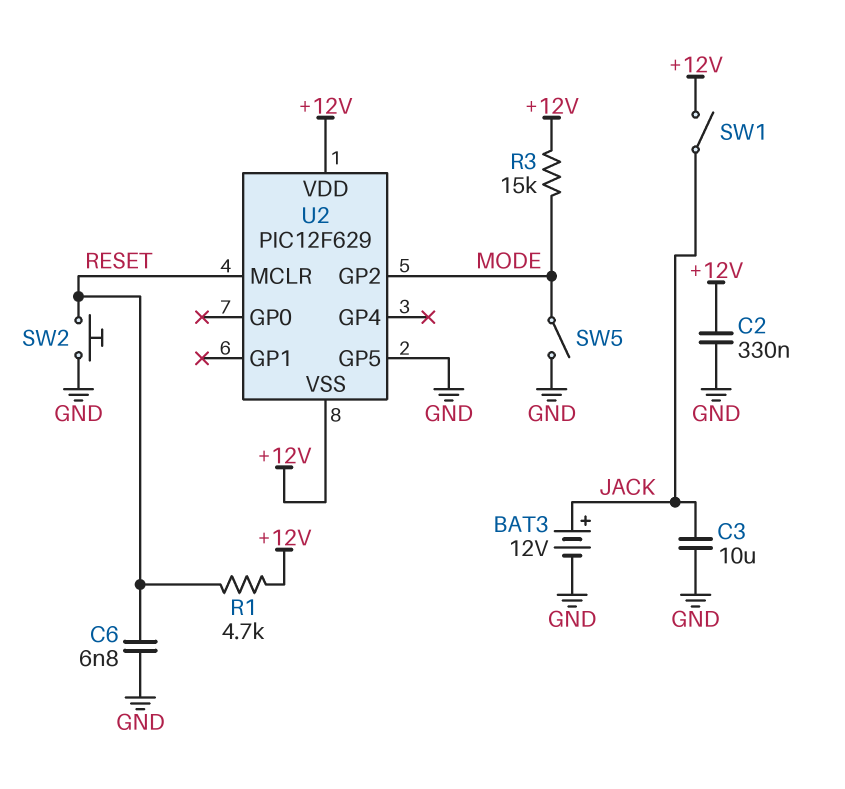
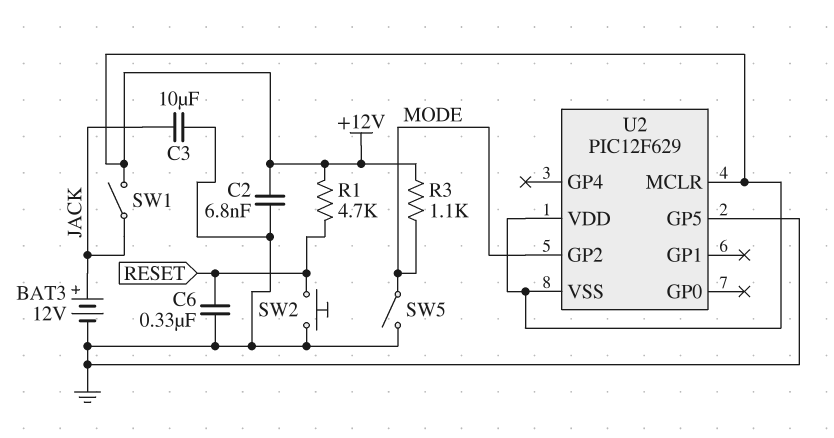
C2: 330nF (+12V, GND) -> 6.8nF (+12V, GND)
C6: 6.8nF (GND, RESET) -> 330nF (GND, RESET)
R3: 15k (+12V, MODE) -> 1.1k (+12V, MODE)
U2 pin MCLR: RESET -> +12V

